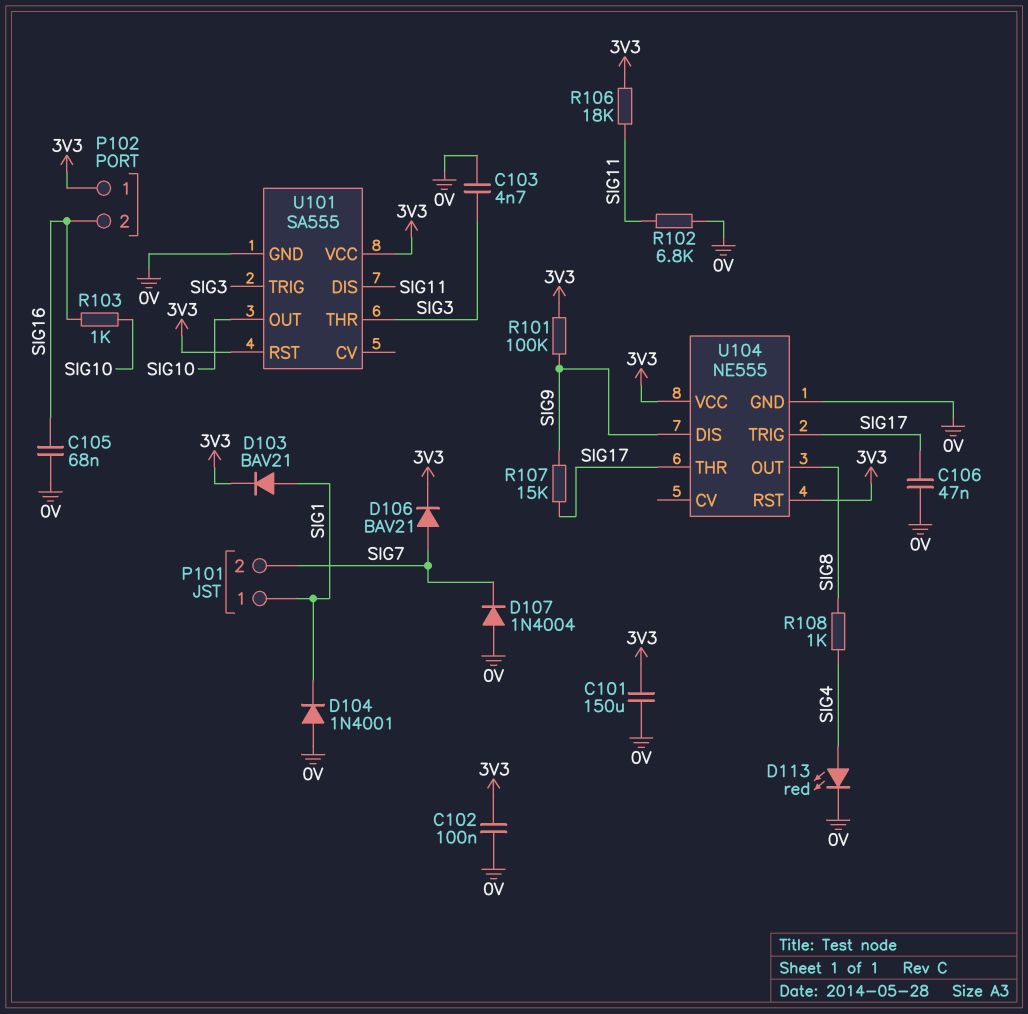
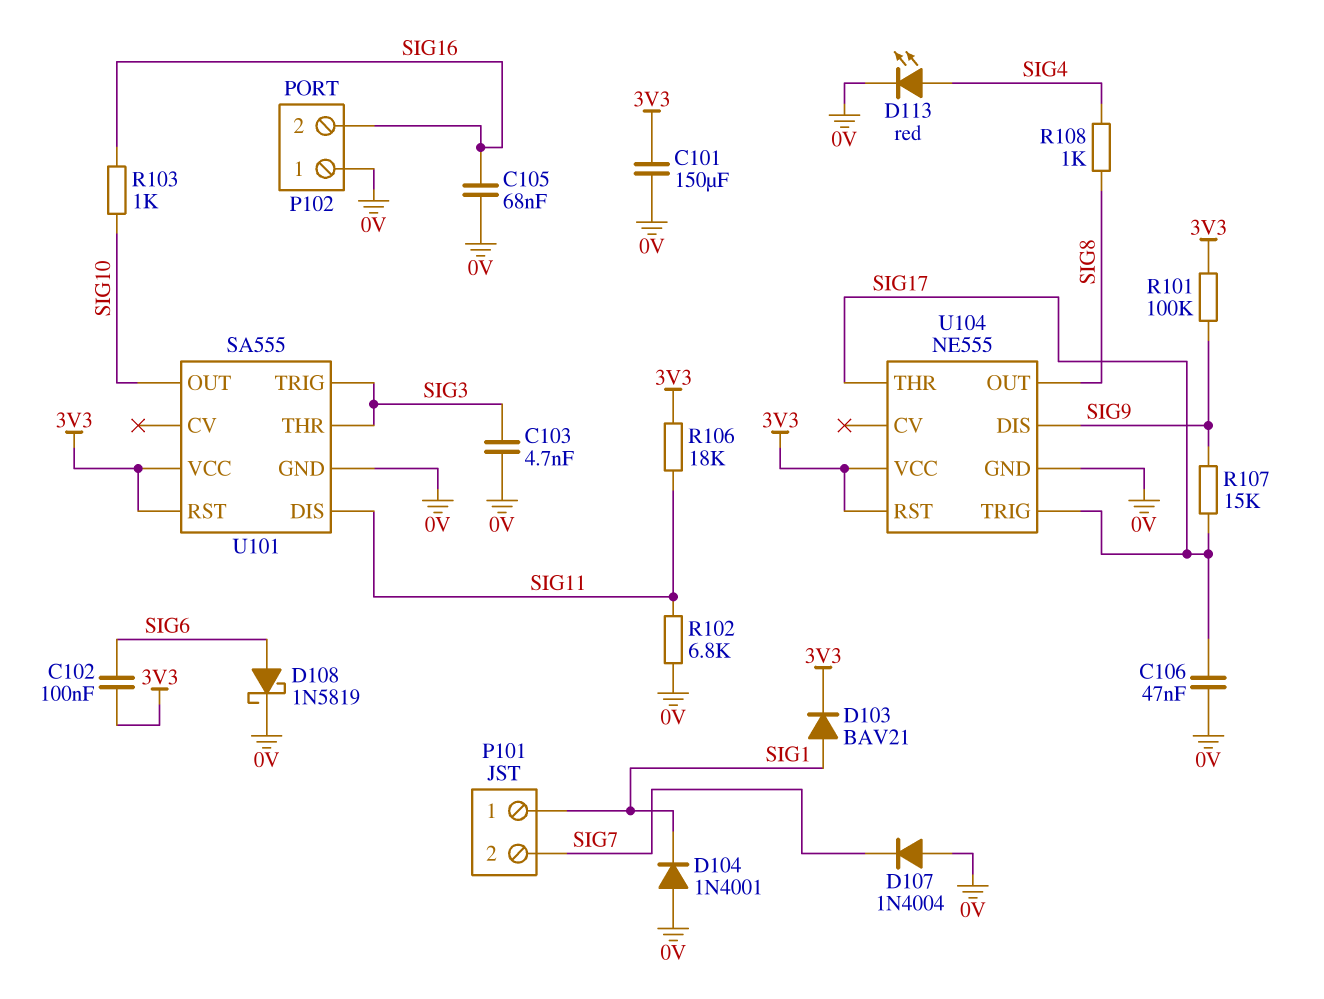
C102: 100nF (0V, 3V3) -> 100nF (3V3, SIG6)
D106: diode BAV21 (A SIG7, K 3V3) -> none
D108: none -> schottky 1N5819 (A SIG6, K 0V)
P102 pin 1: 3V3 -> 0V

